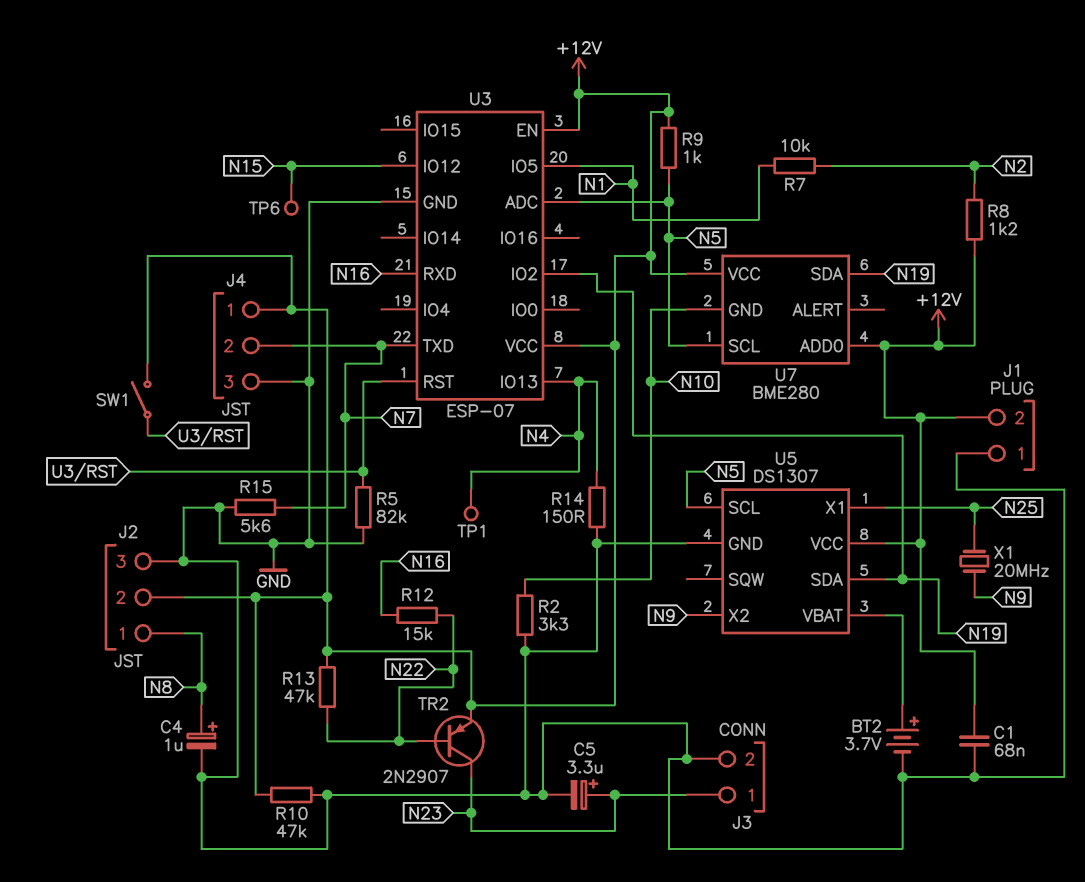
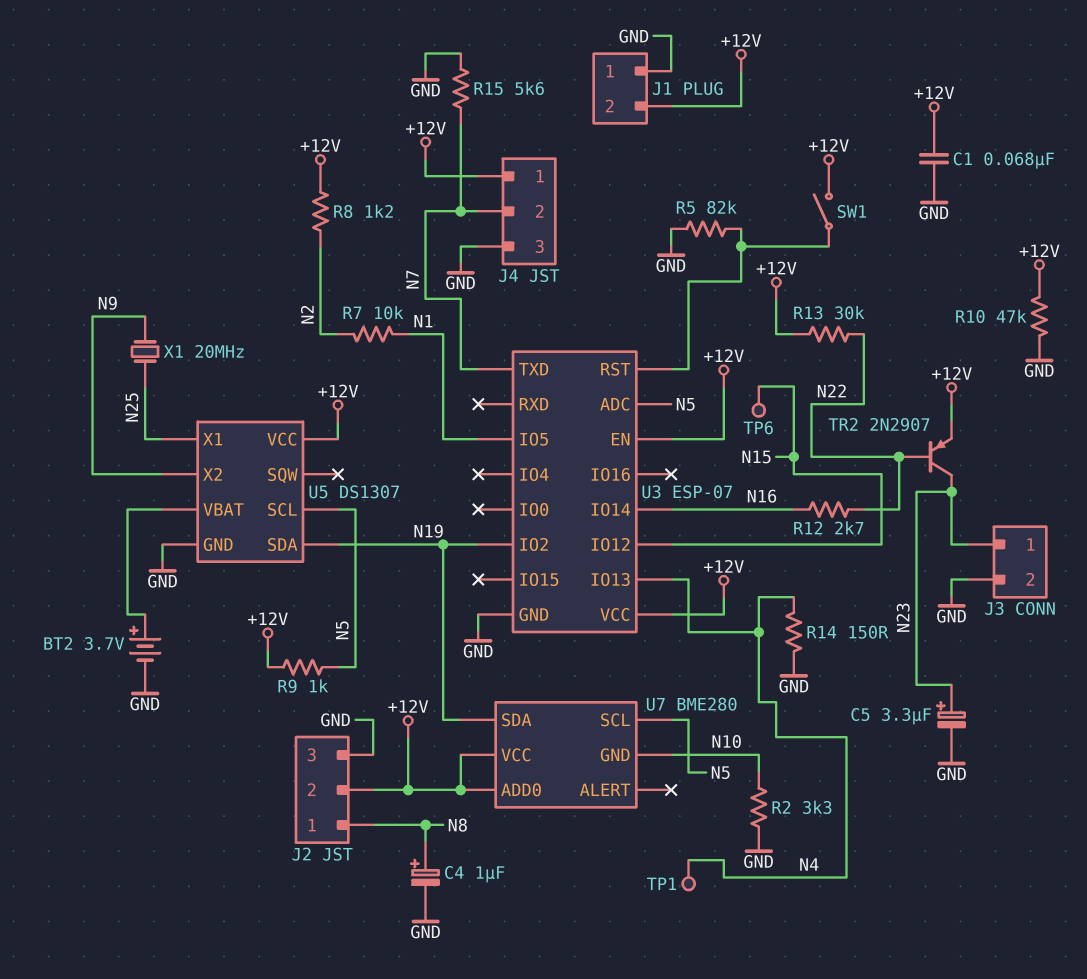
R12: 15k (N16, N22) -> 2.7k (N16, N22)
R13: 47k (+12V, N22) -> 30k (+12V, N22)
U3 pin IO14: none -> N16
U3 pin RXD: N16 -> none

